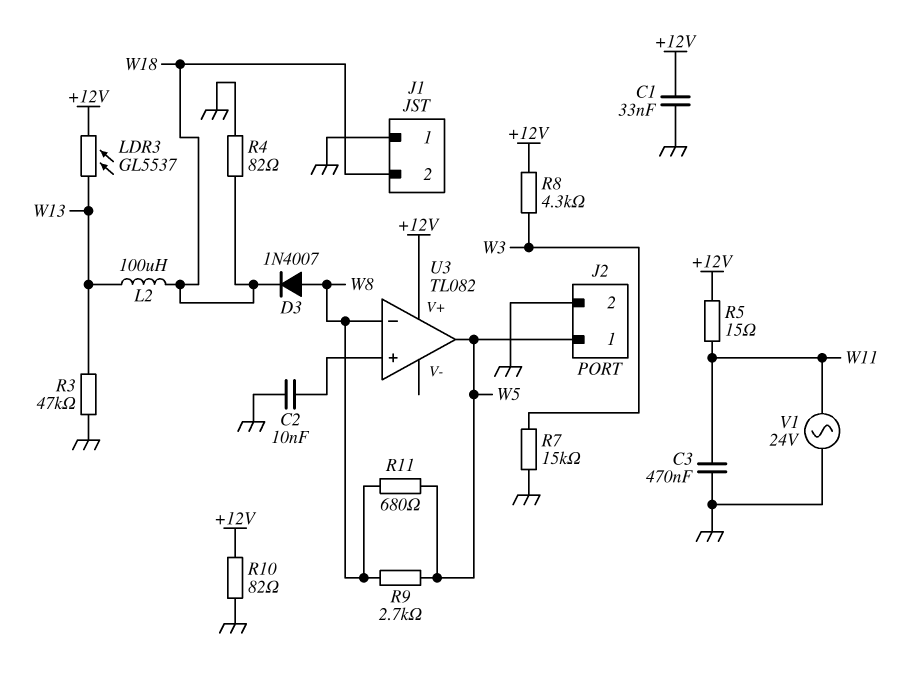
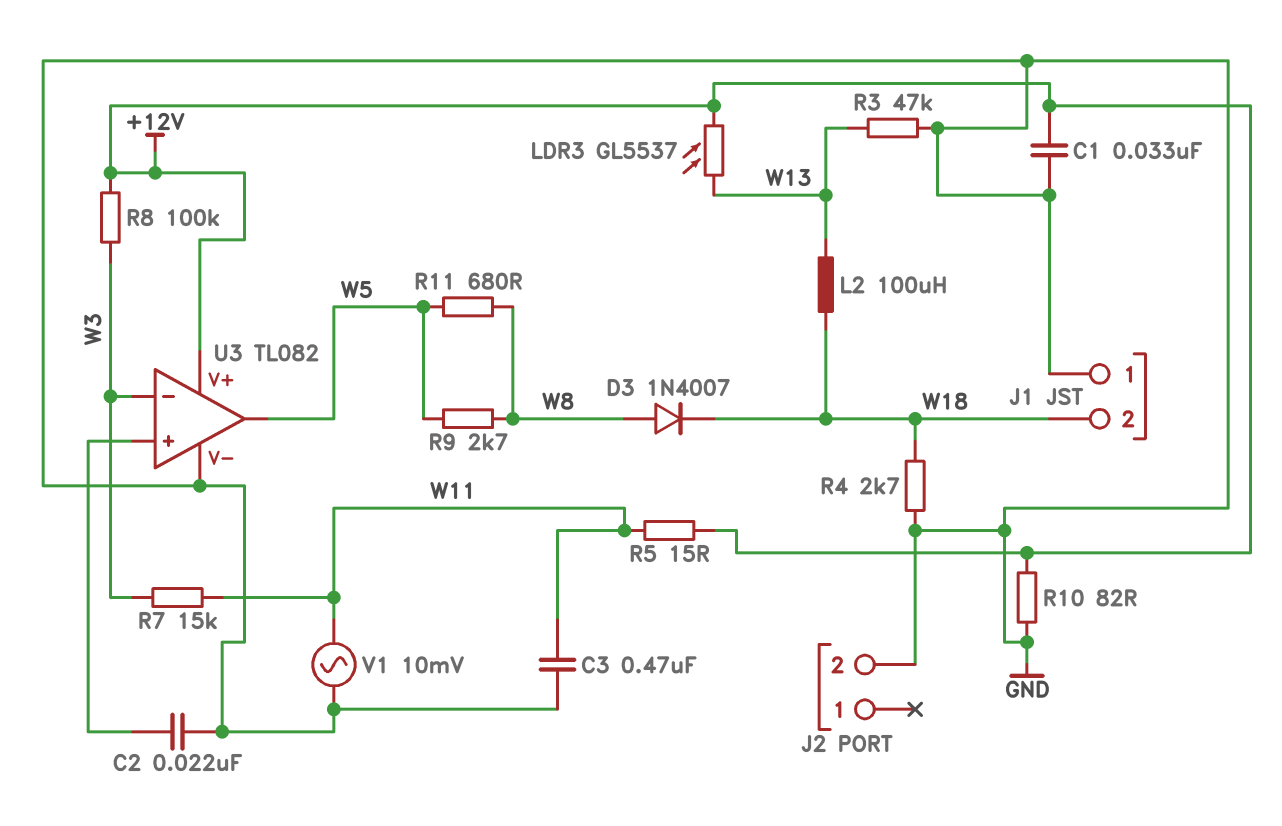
C2: 10nF (GND, U3/in+) -> 22nF (GND, U3/in+)
J2 pin 1: W5 -> none
R4: 82 (GND, W18) -> 2.7k (GND, W18)
R7: 15k (GND, W3) -> 15k (W3, W11)
R8: 4.3k (+12V, W3) -> 100k (+12V, W3)
U3 pin V-: none -> GND
U3 pin in-: W8 -> W3
V1: AC 24V (GND, W11) -> AC 10mV (GND, W11)

